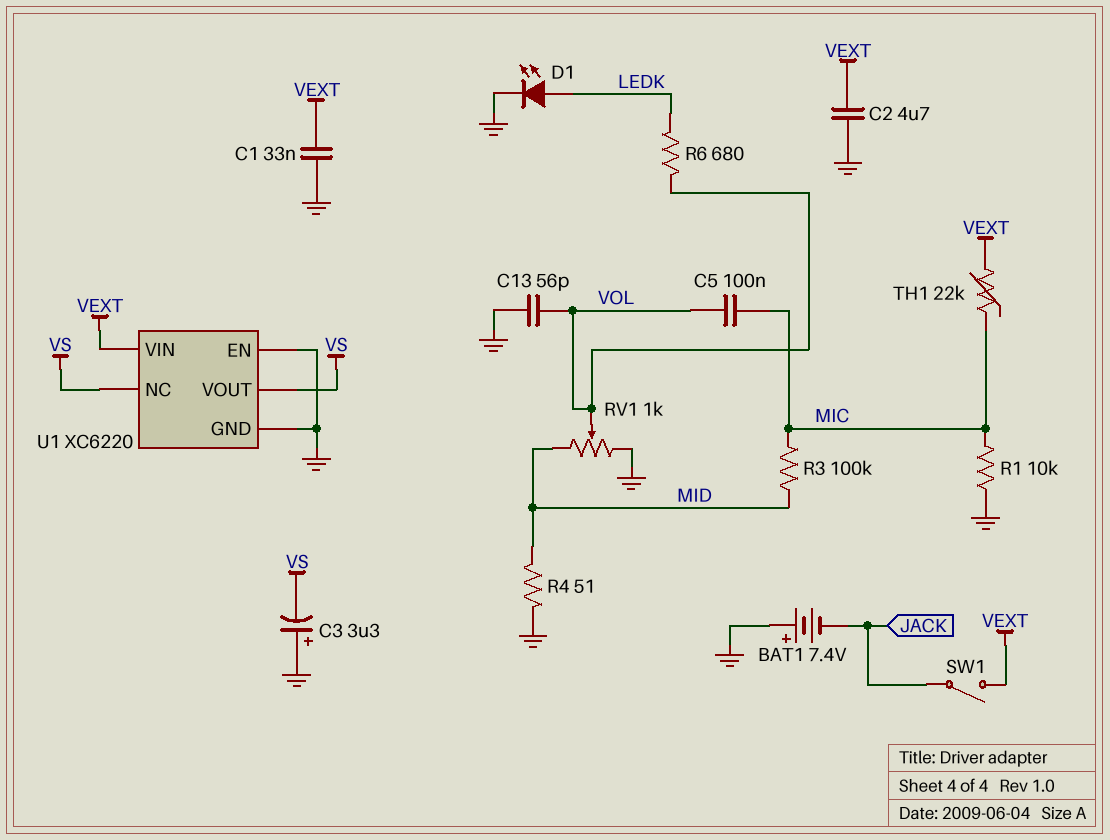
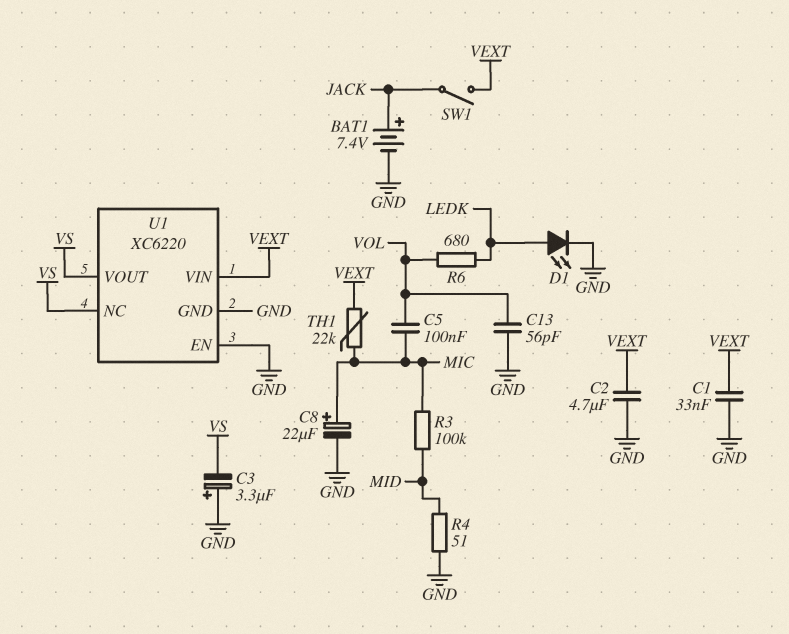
BAT1: 7.4V (plus GND, minus JACK) -> 7.4V (plus JACK, minus GND)
C8: none -> 22uF (plus MIC, minus GND)
R1: 10k (GND, MIC) -> none
RV1: 1k (GND, MID, wiper VOL) -> none

